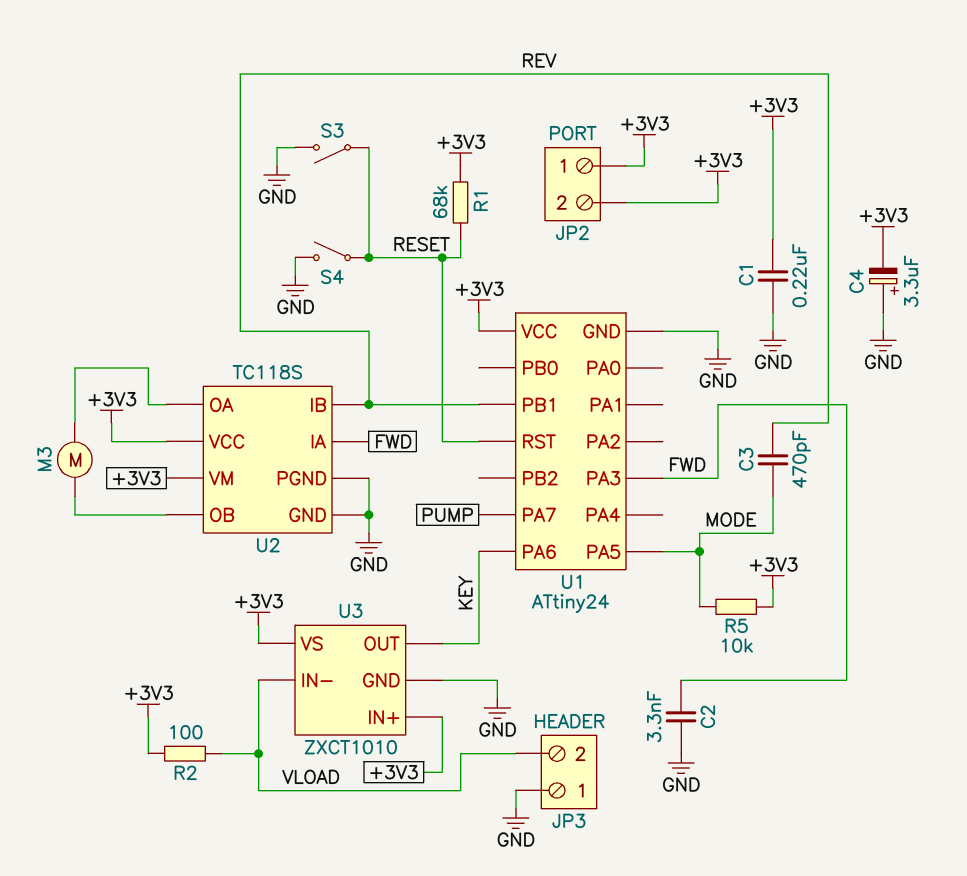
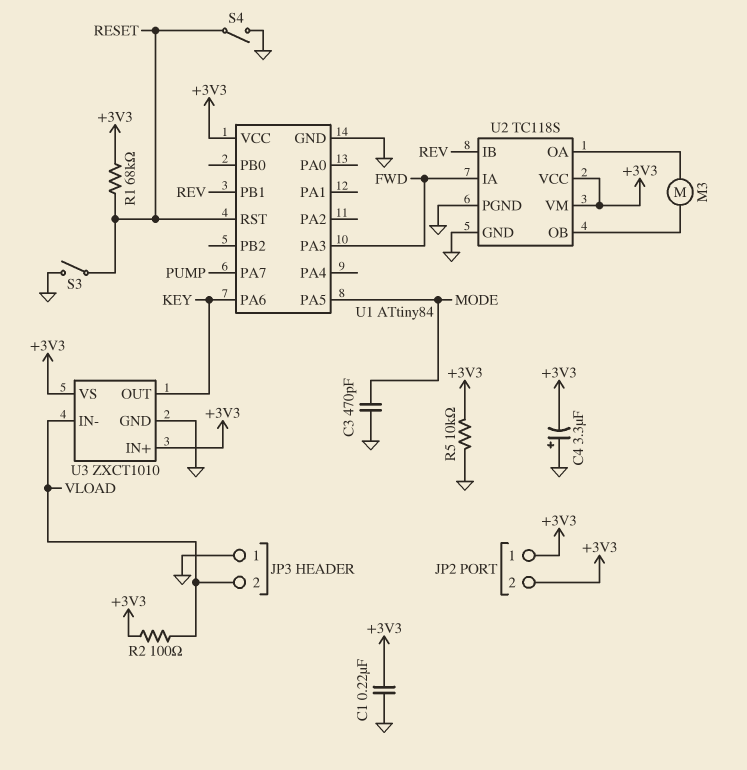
C2: 3.3nF (FWD, GND) -> none
C3: 470pF (MODE, REV) -> 470pF (GND, MODE)
R5: 10k (+3V3, MODE) -> 10k (+3V3, GND)
U1: ATtiny24 -> ATtiny84

